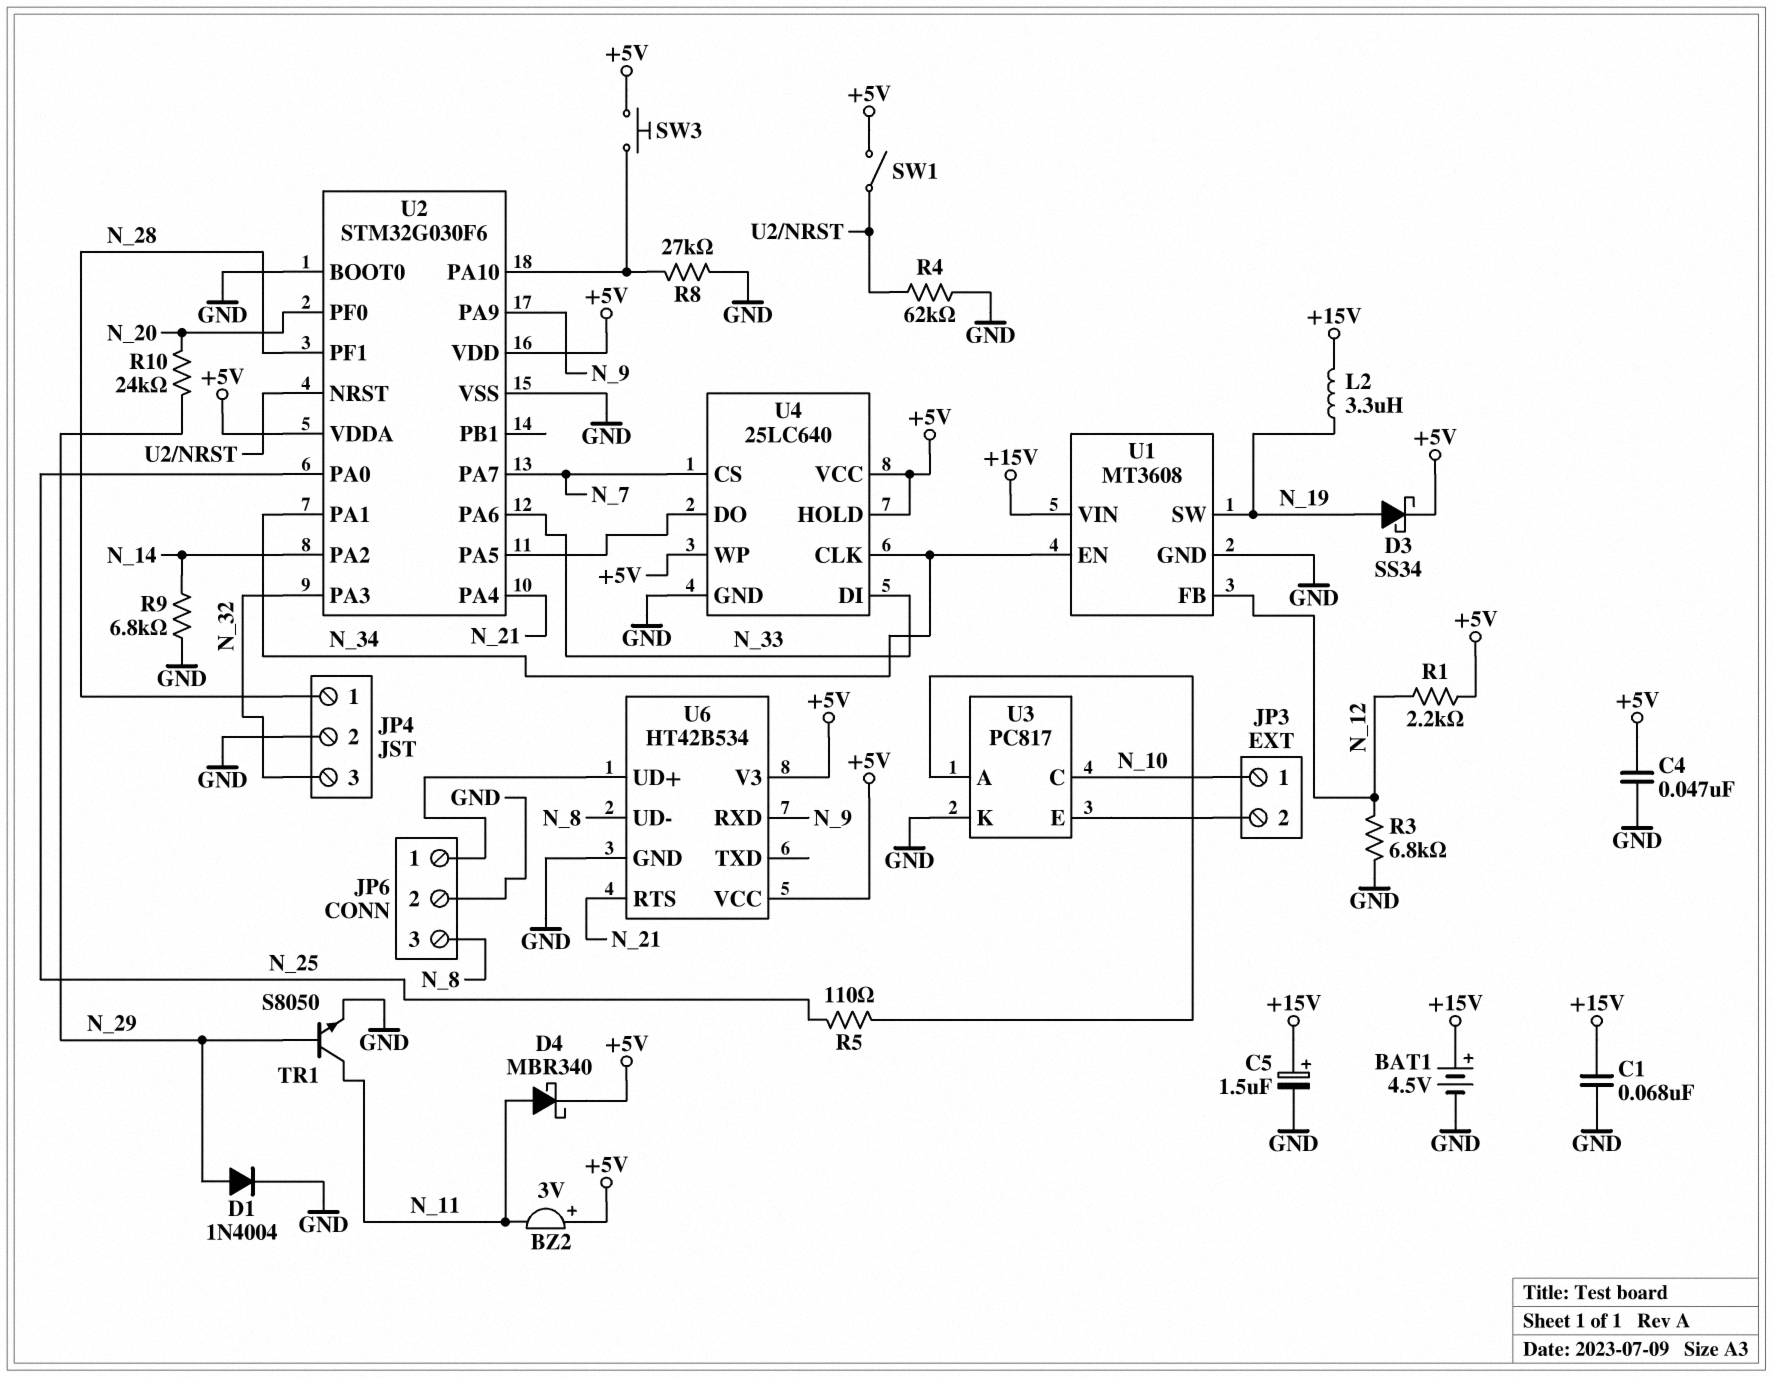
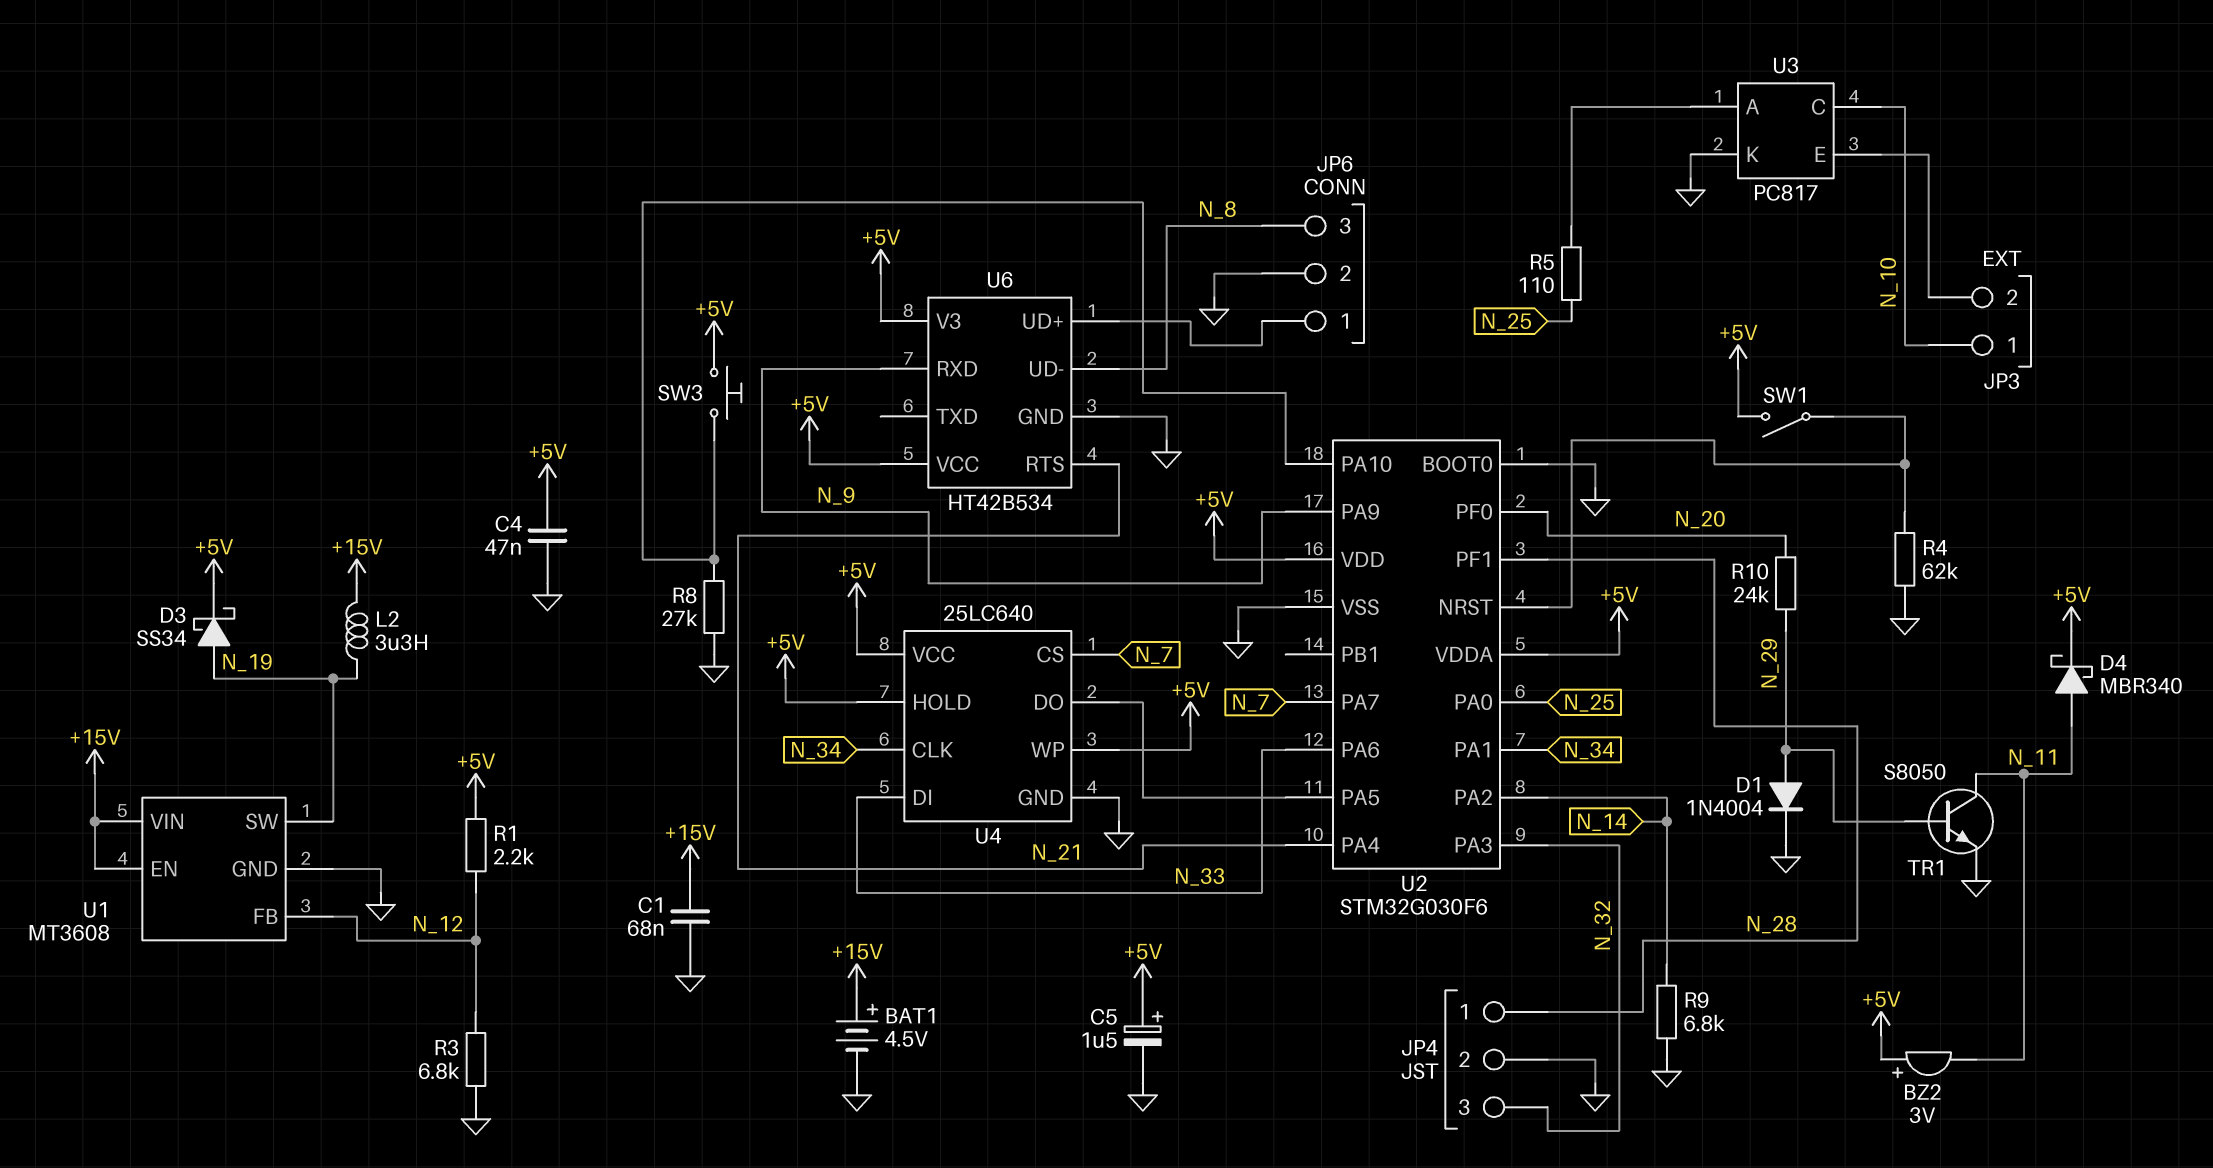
C5: 1.5uF (plus +15V, minus GND) -> 1.5uF (plus +5V, minus GND)
U1 pin EN: N_34 -> +15V

